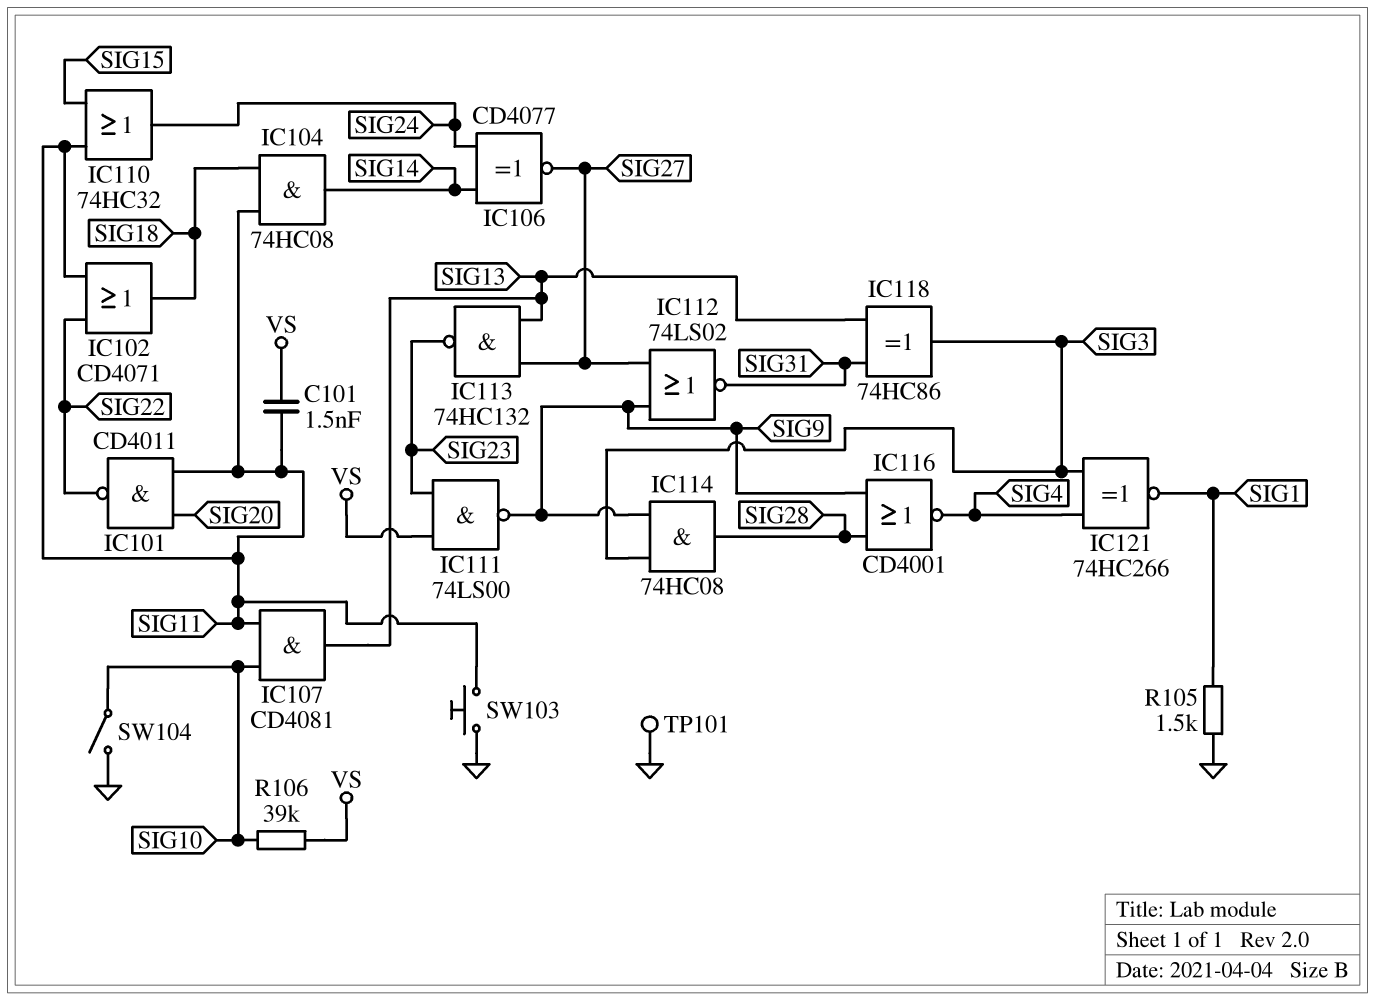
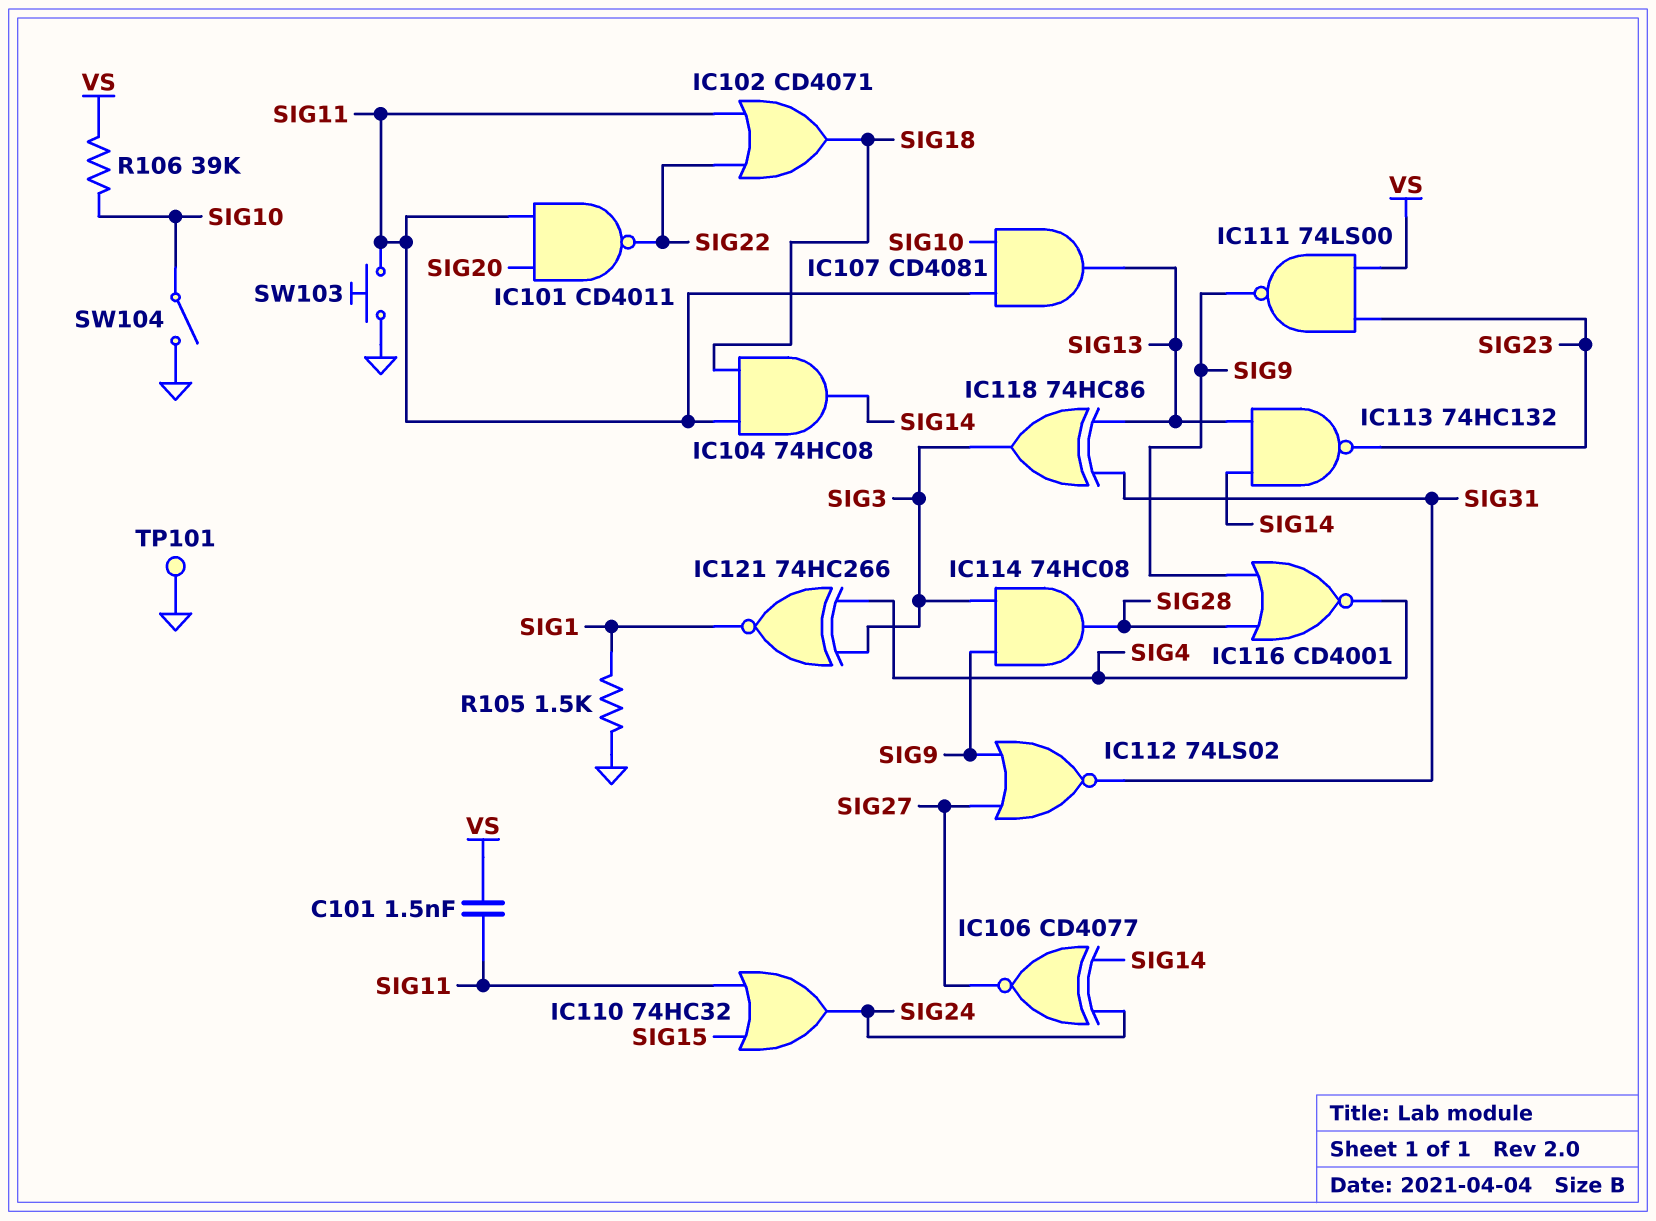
IC113: NAND 74HC132 (in SIG13, in SIG27, out SIG23) -> NAND 74HC132 (in SIG13, in SIG14, out SIG23)

